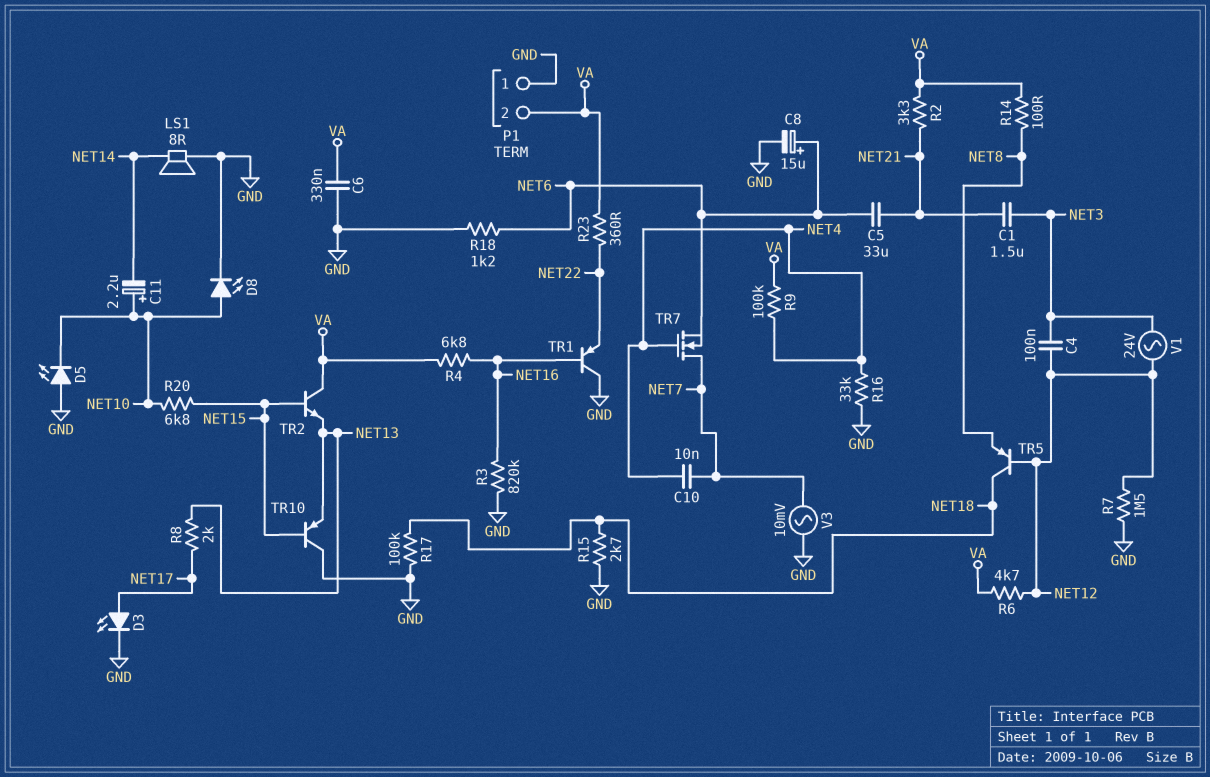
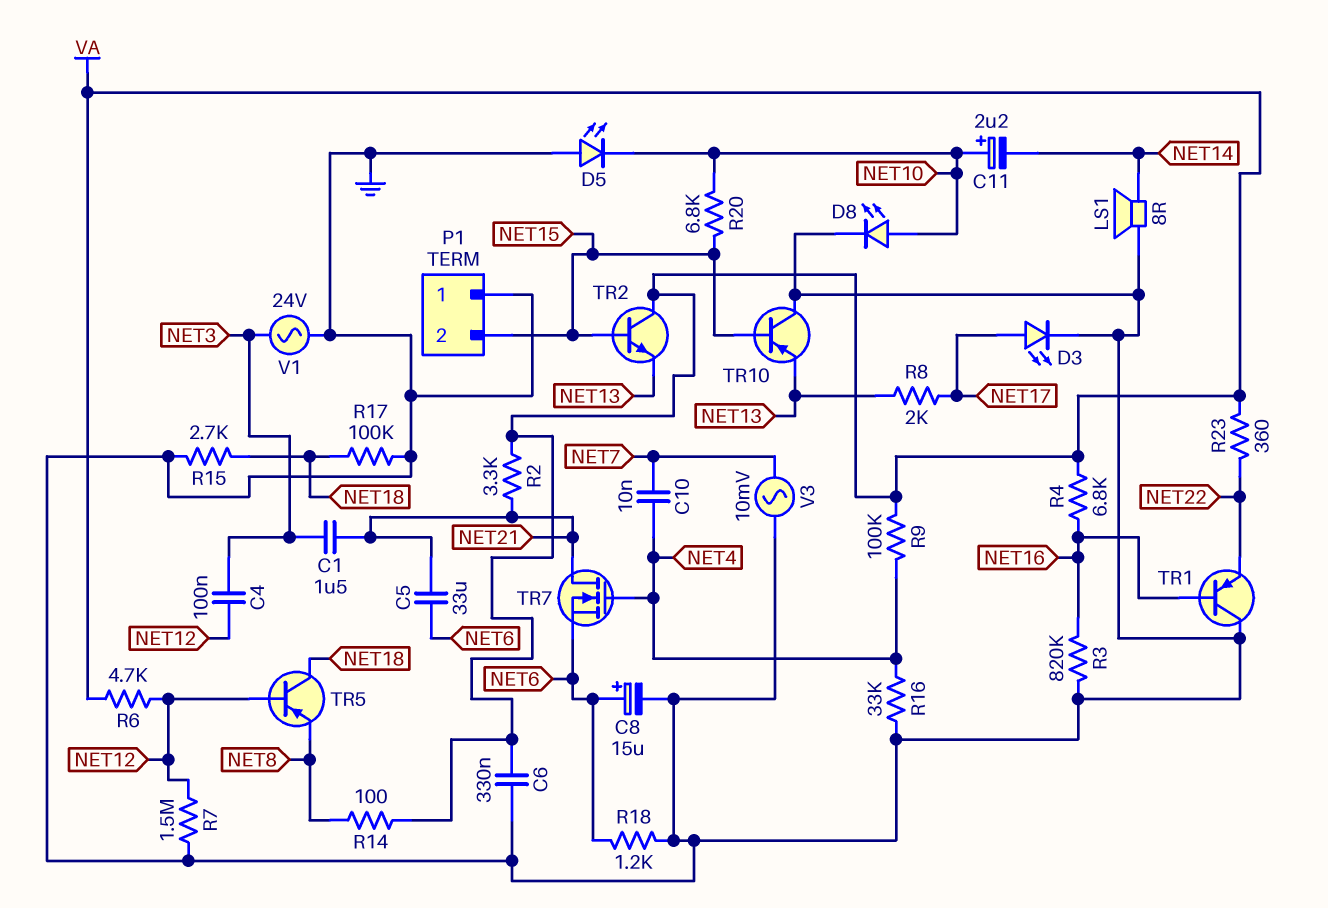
P1 pin 2: VA -> NET15
TR7: NMOS (G NET4, D NET7, S NET6) -> NMOS (G NET4, D NET21, S NET6)
V1: AC 24V (NET3, NET12) -> AC 24V (GND, NET3)

